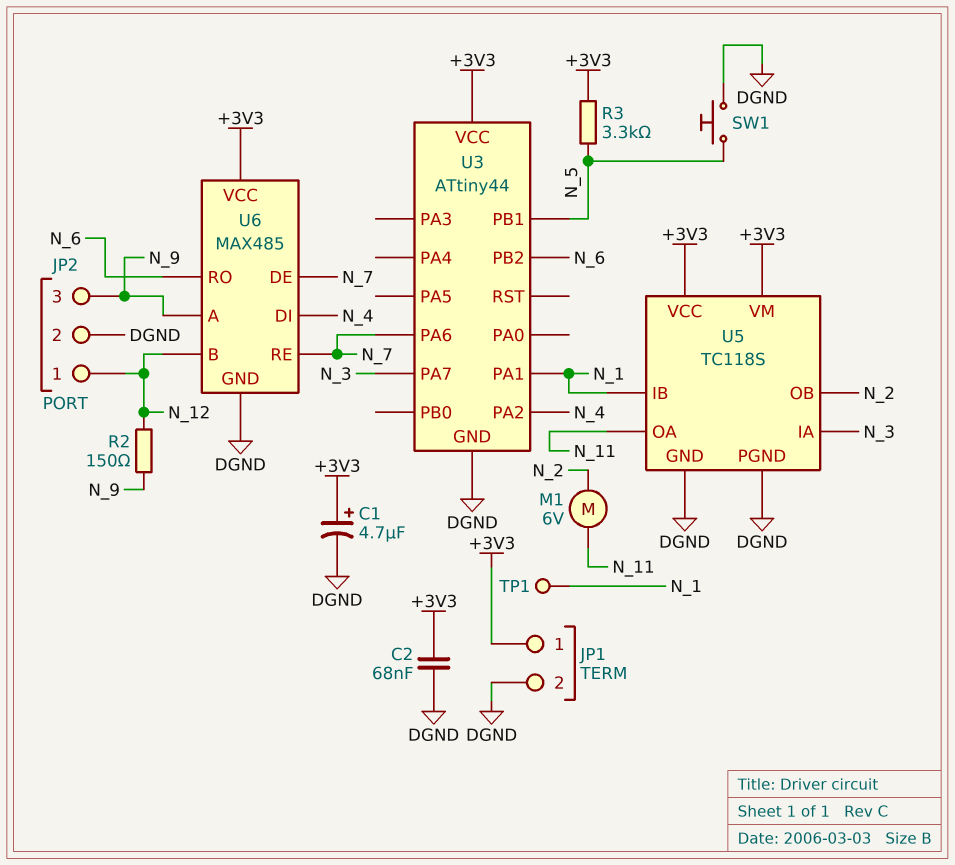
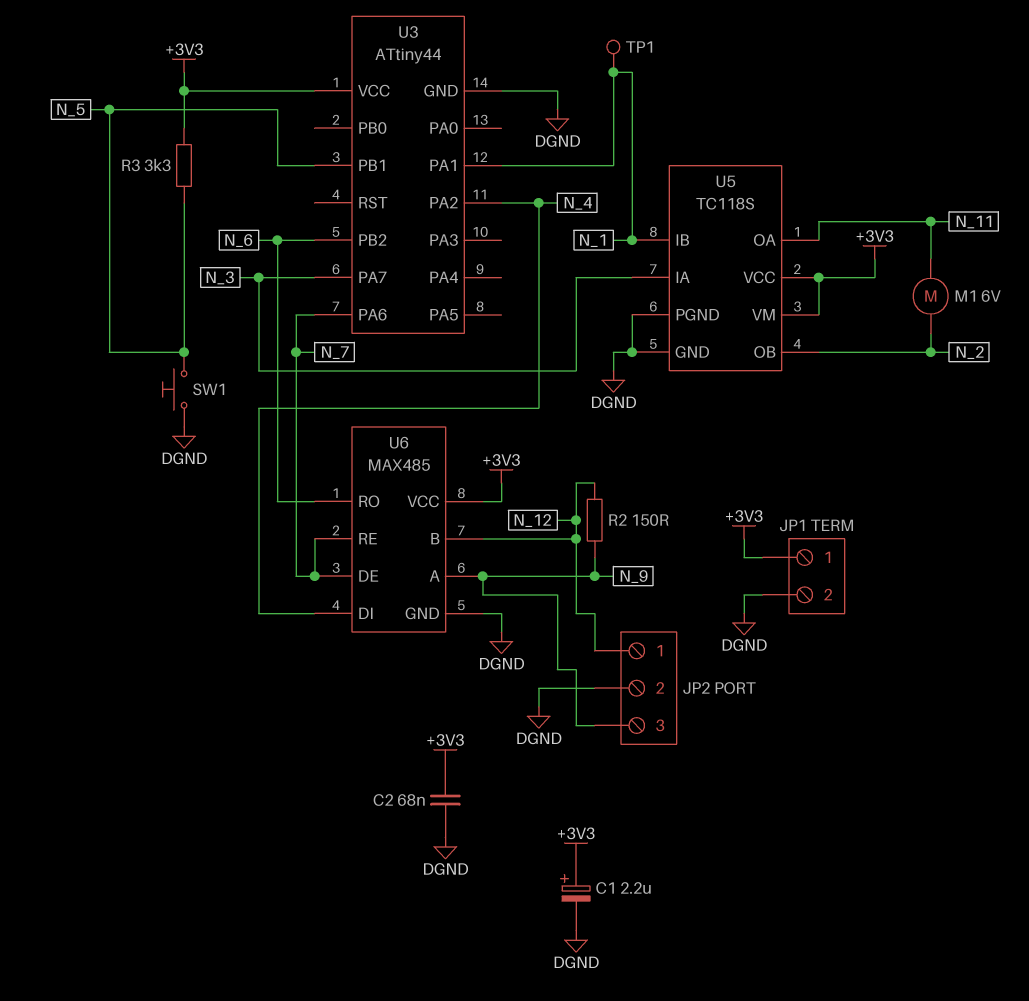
C1: 4.7uF (plus +3V3, minus DGND) -> 2.2uF (plus +3V3, minus DGND)

